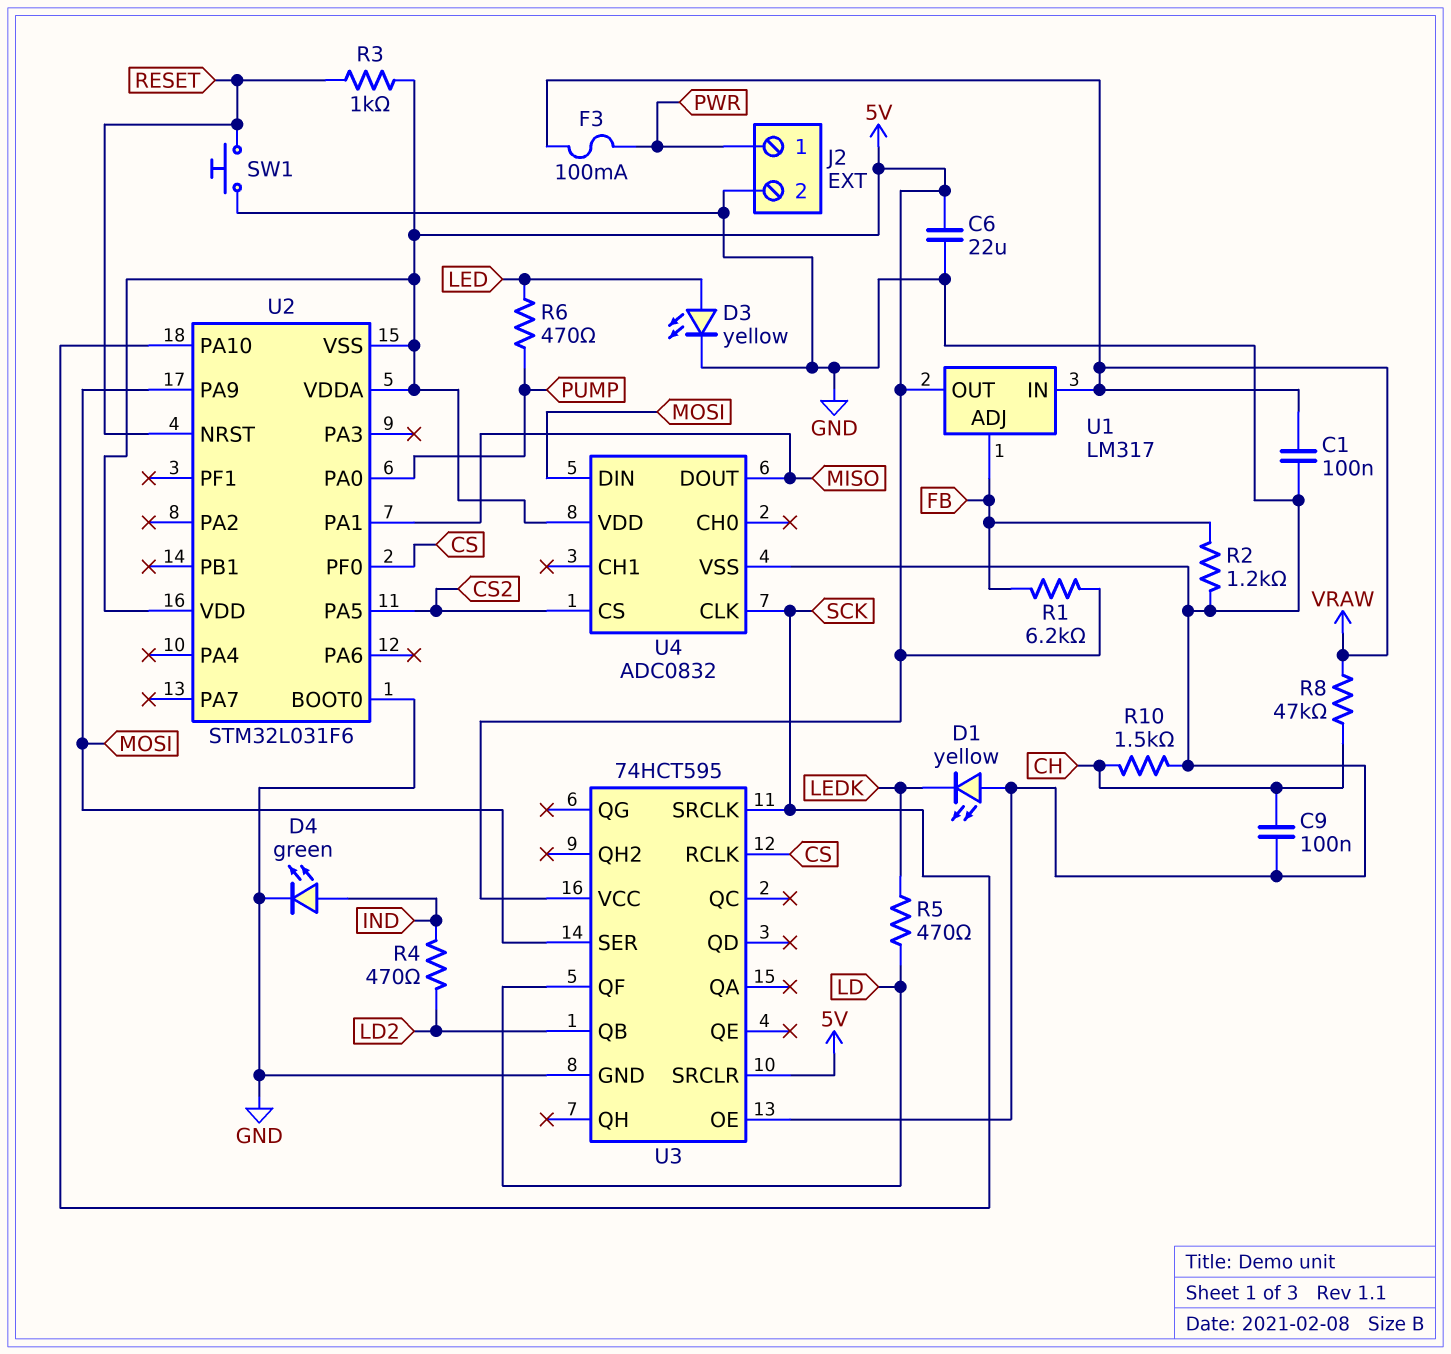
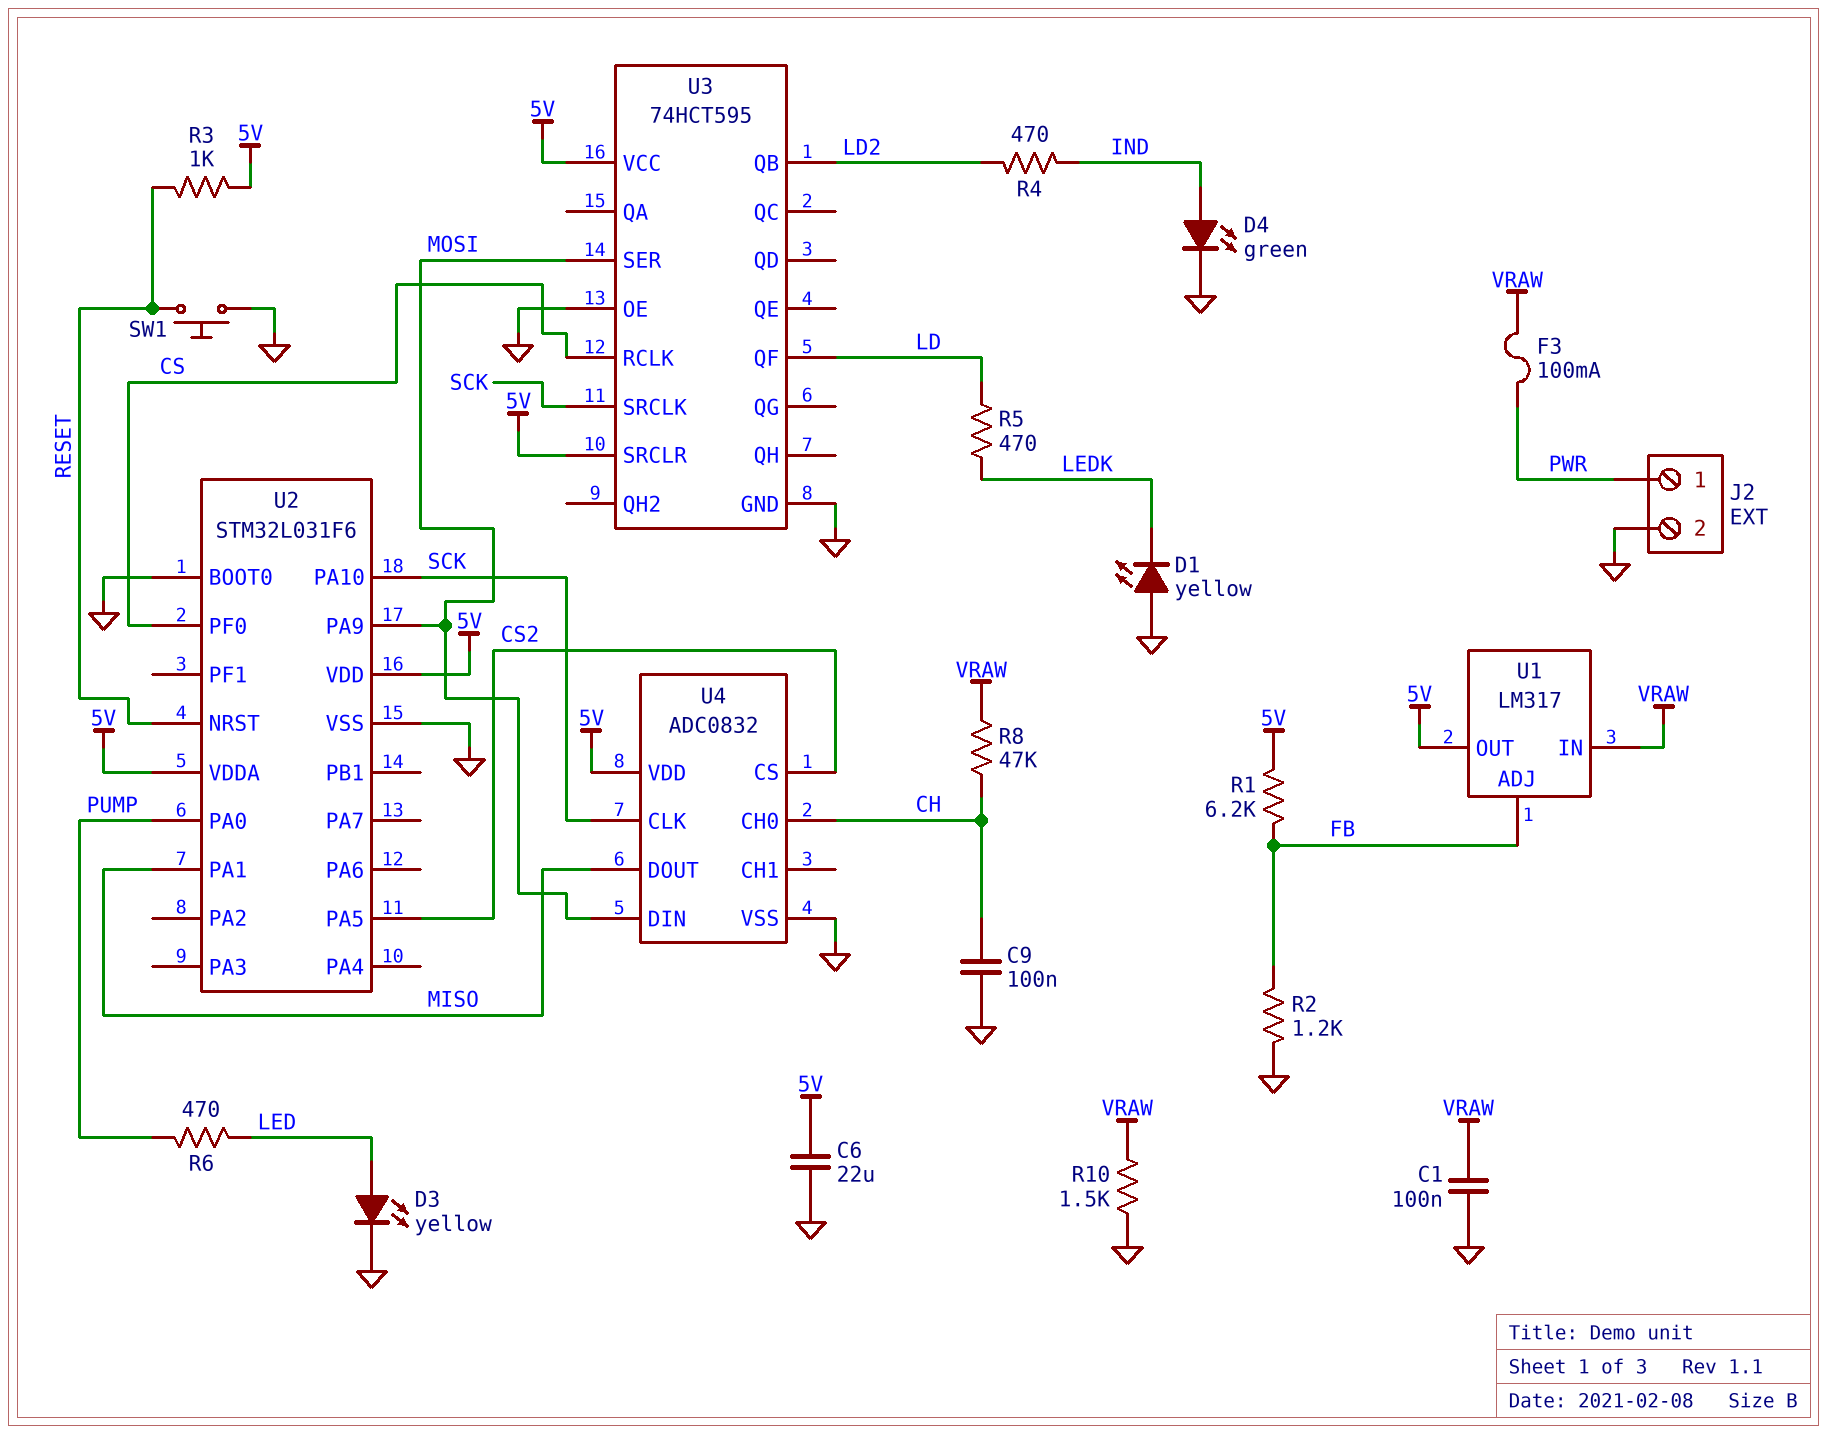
R10: 1.5k (CH, GND) -> 1.5k (GND, VRAW)
U2 pin VSS: 5V -> GND
U4 pin CH0: none -> CH

